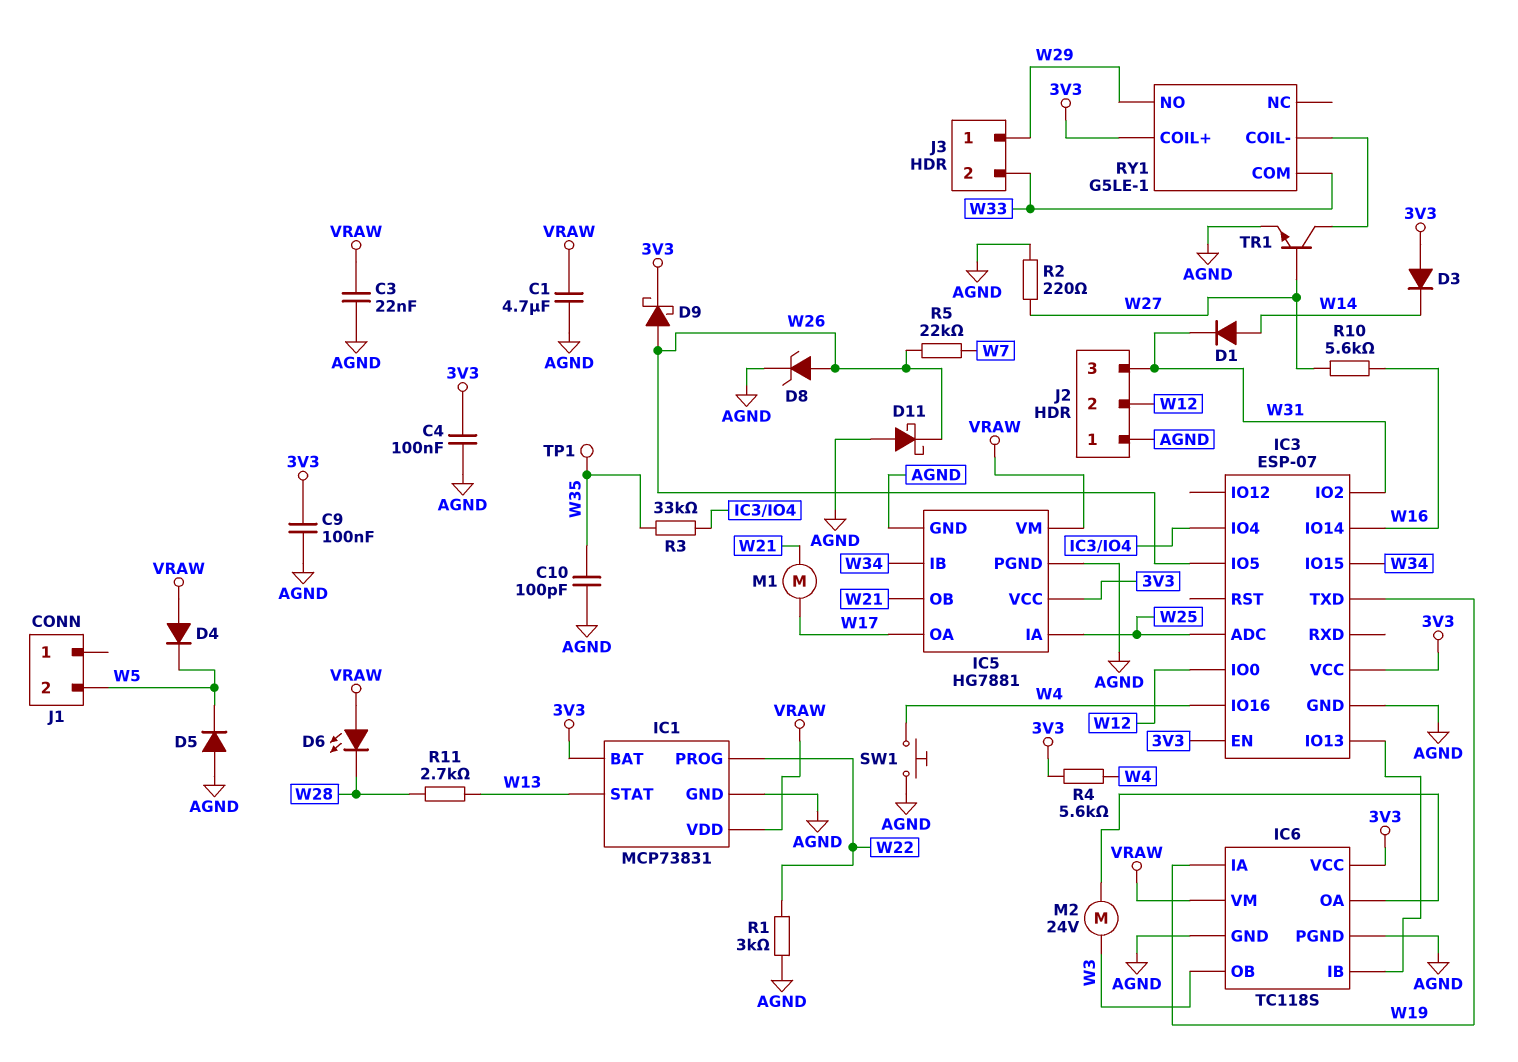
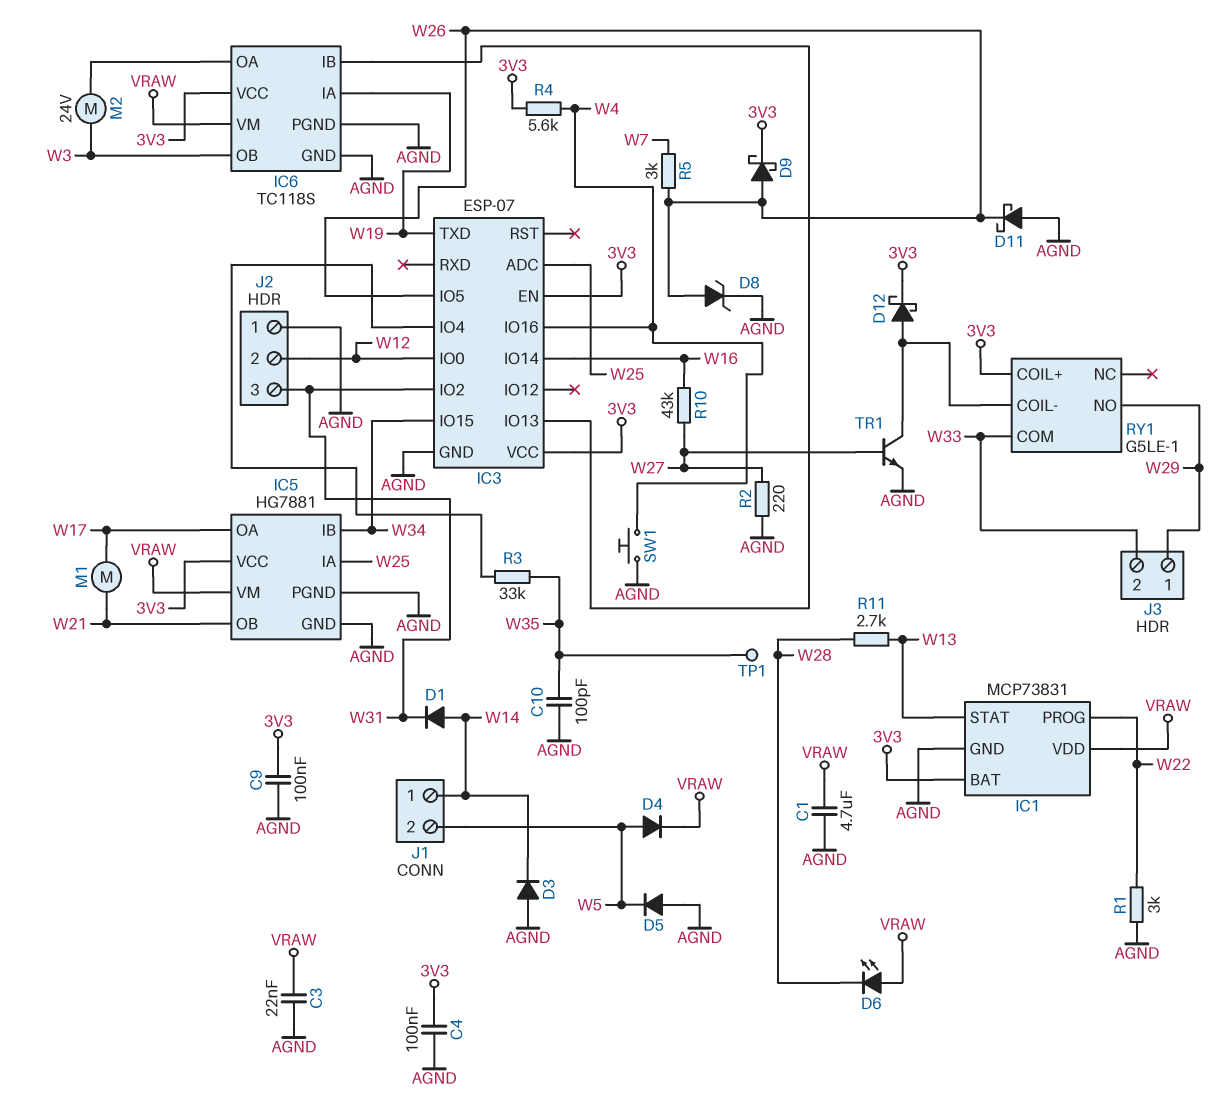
D3: diode (A 3V3, K W14) -> diode (A AGND, K W14)
D4: diode (A VRAW, K W5) -> diode (A W5, K VRAW)
D12: none -> schottky (A RY1/COIL-, K 3V3)
J1 pin 1: none -> W14
R5: 22k (W7, W26) -> 3k (W7, W26)
R10: 5.6k (W16, W27) -> 43k (W16, W27)

